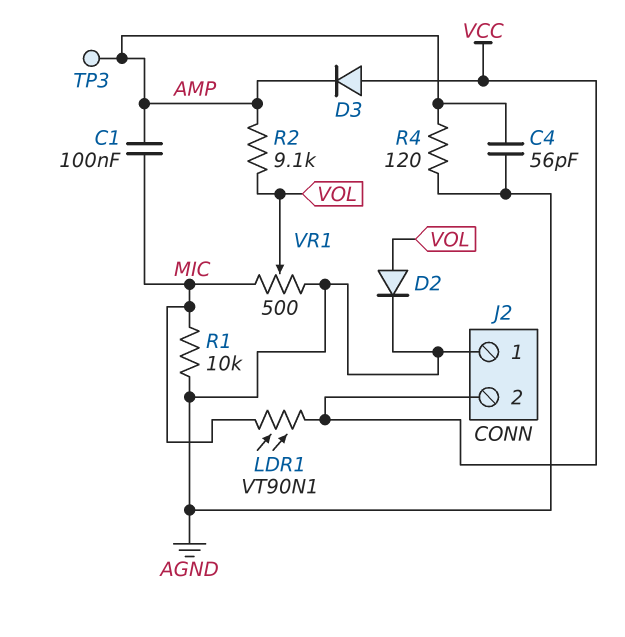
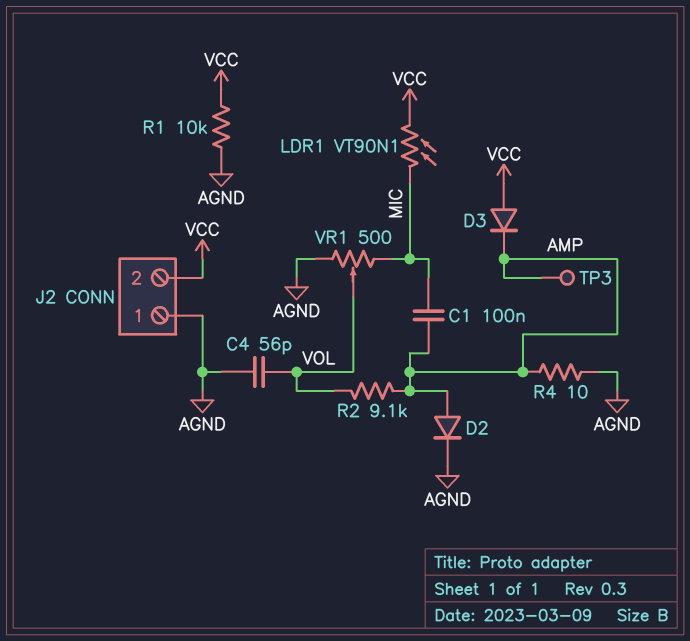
C4: 56pF (AGND, AMP) -> 56pF (AGND, VOL)
D2: diode (A VOL, K AGND) -> diode (A AMP, K AGND)
R1: 10k (AGND, MIC) -> 10k (AGND, VCC)
R4: 120 (AGND, AMP) -> 10 (AGND, AMP)

